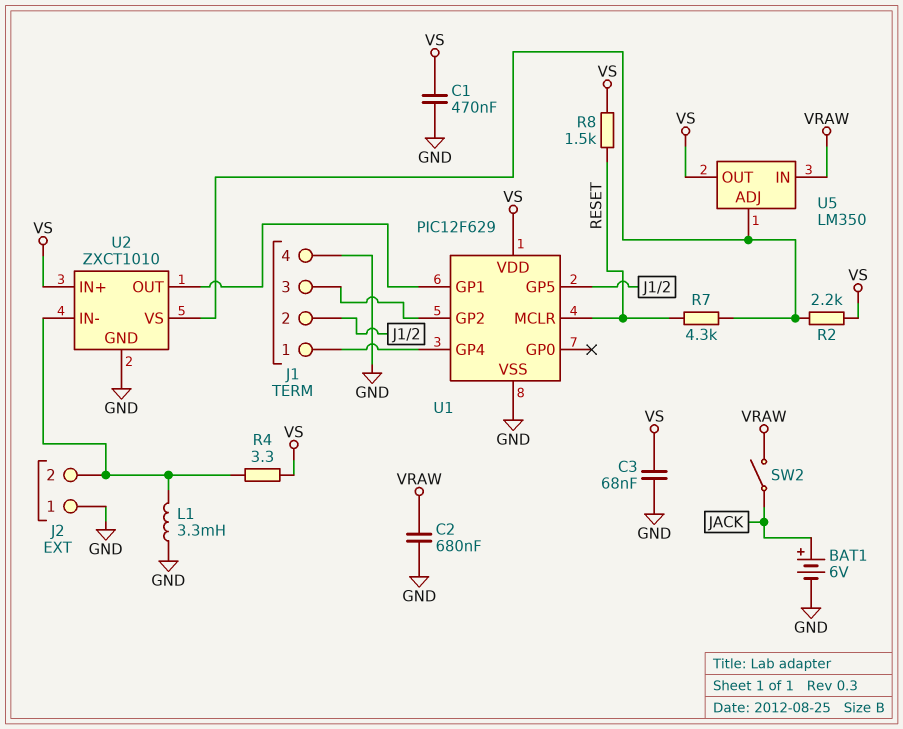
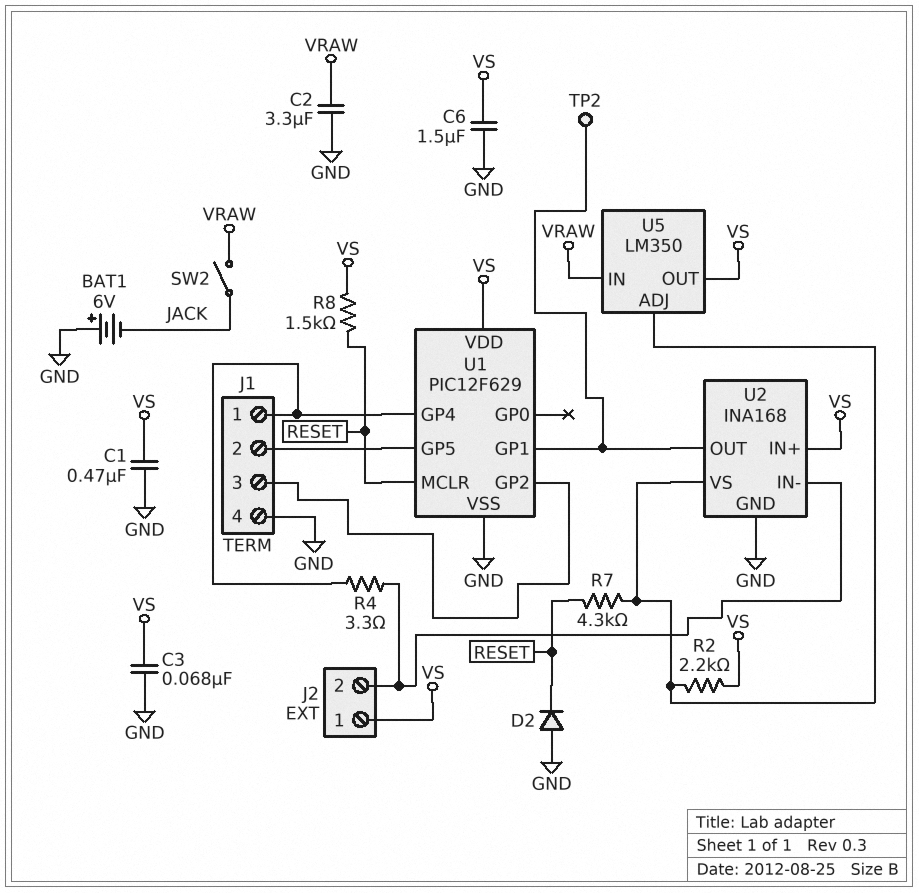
BAT1: 6V (plus JACK, minus GND) -> 6V (plus GND, minus JACK)
C2: 680nF (GND, VRAW) -> 3.3uF (GND, VRAW)
C6: none -> 1.5uF (GND, VS)
D2: none -> diode (A GND, K RESET)
J2 pin 1: GND -> VS
L1: 3.3mH (GND, J2/2) -> none
R4: 3.3 (J2/2, VS) -> 3.3 (J1/1, J2/2)
TP2: none -> test point (U1/GP1)
U2: ZXCT1010 -> INA168

